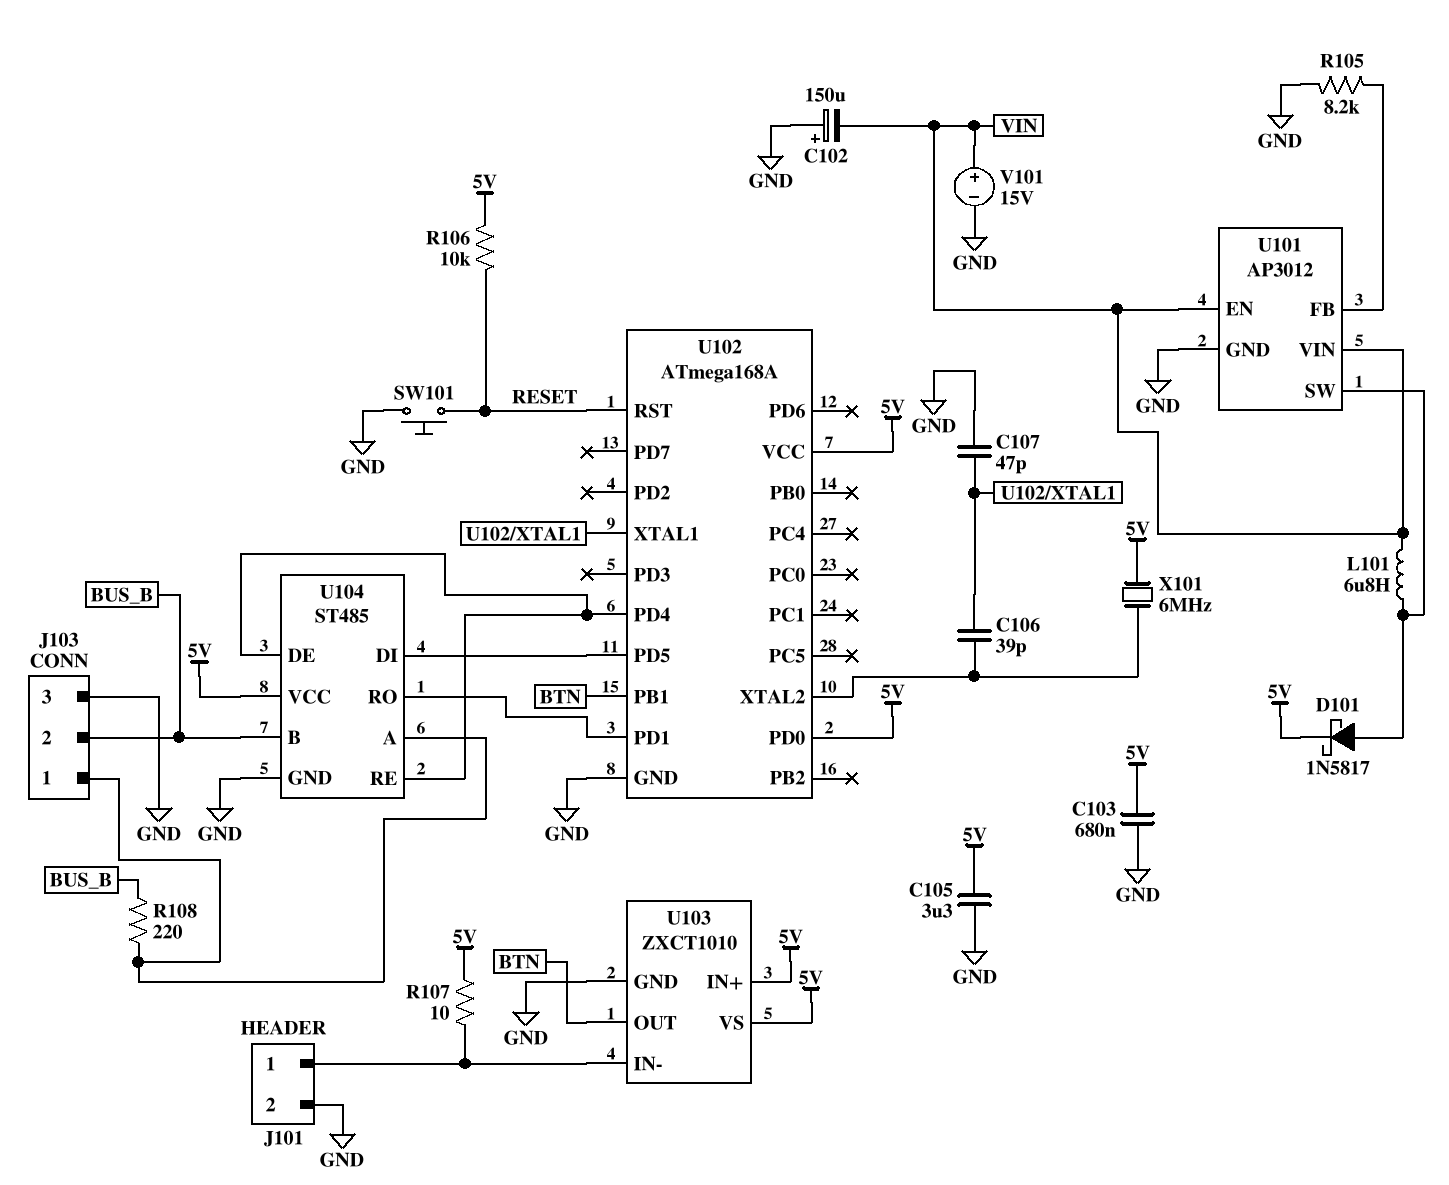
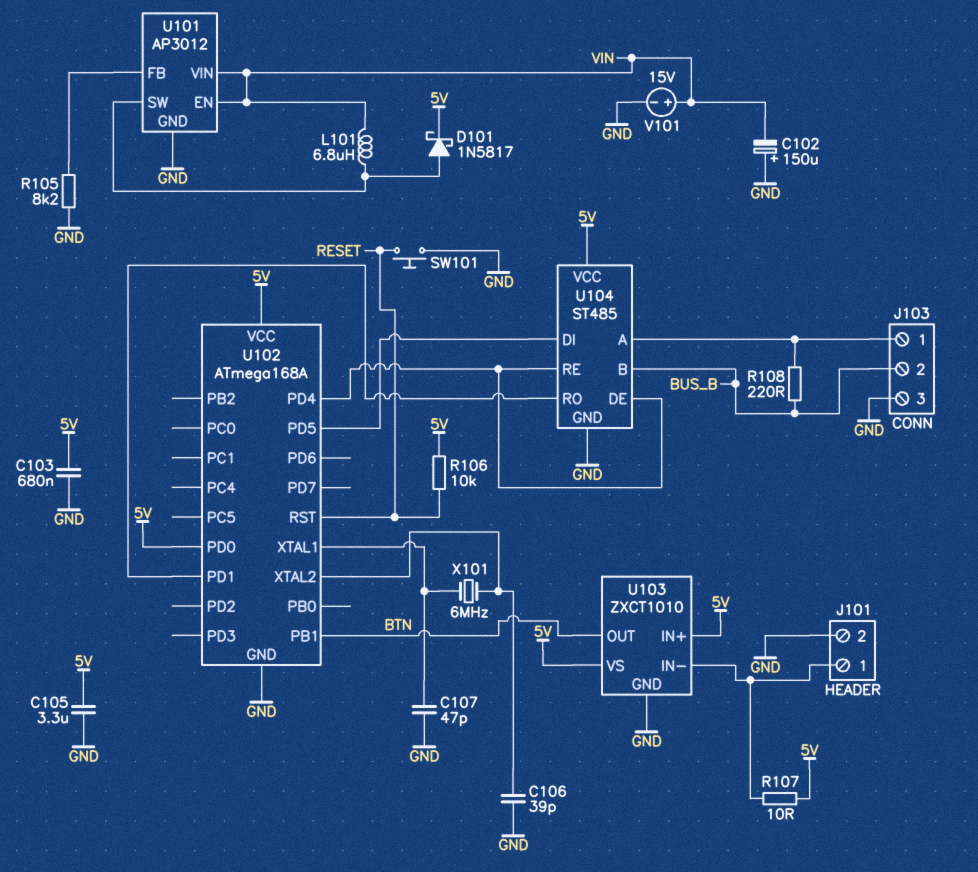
C106: 39pF (U102/XTAL1, U102/XTAL2) -> 39pF (GND, U102/XTAL2)
X101: 6MHz (5V, U102/XTAL2) -> 6MHz (U102/XTAL1, U102/XTAL2)

